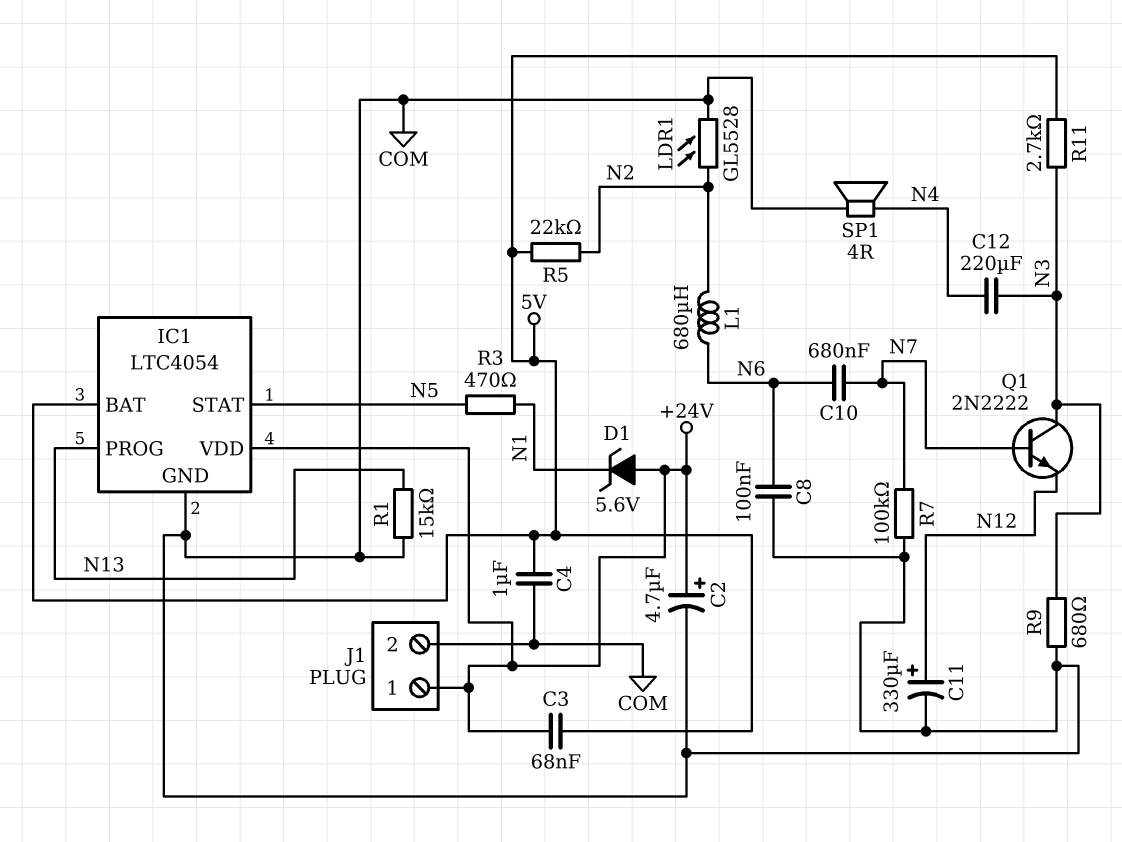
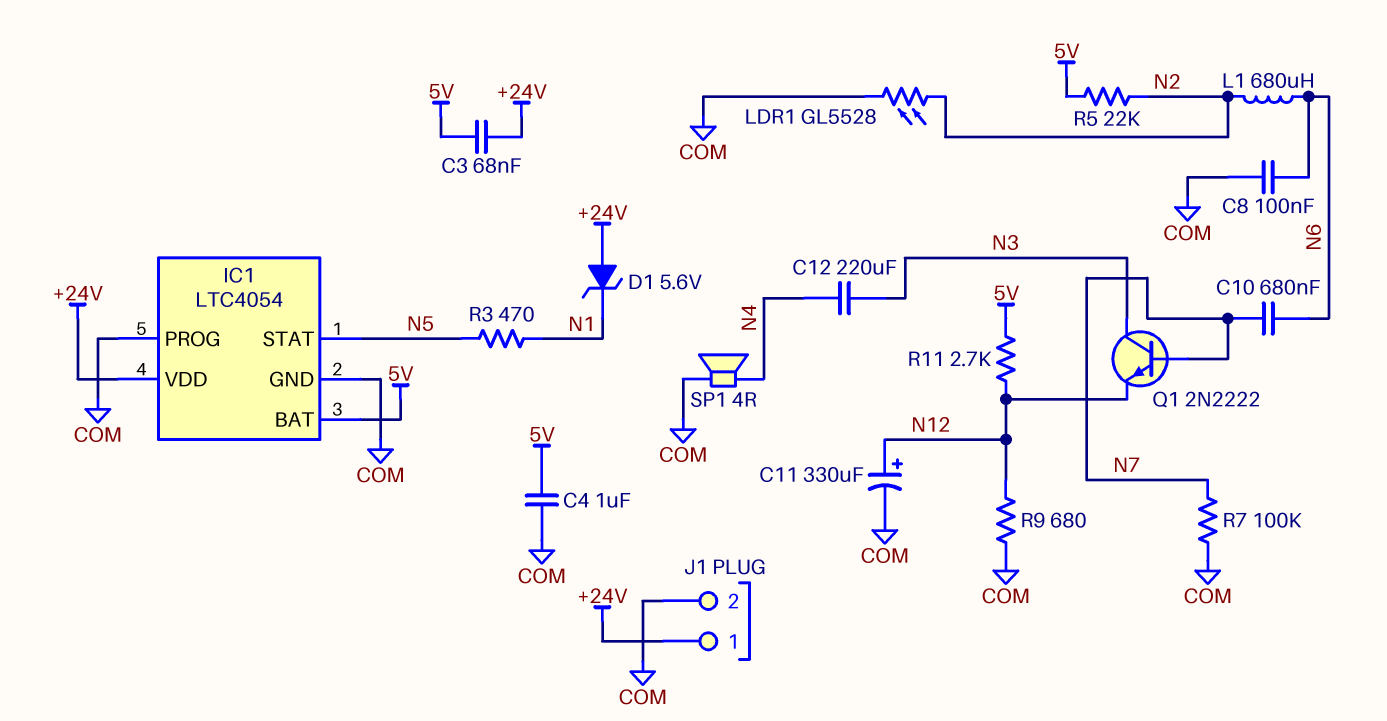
C2: 4.7uF (plus +24V, minus COM) -> none
IC1 pin PROG: N13 -> COM
R1: 15k (COM, N13) -> none
R9: 680 (COM, N3) -> 680 (COM, N12)
R11: 2.7k (5V, N3) -> 2.7k (5V, N12)

